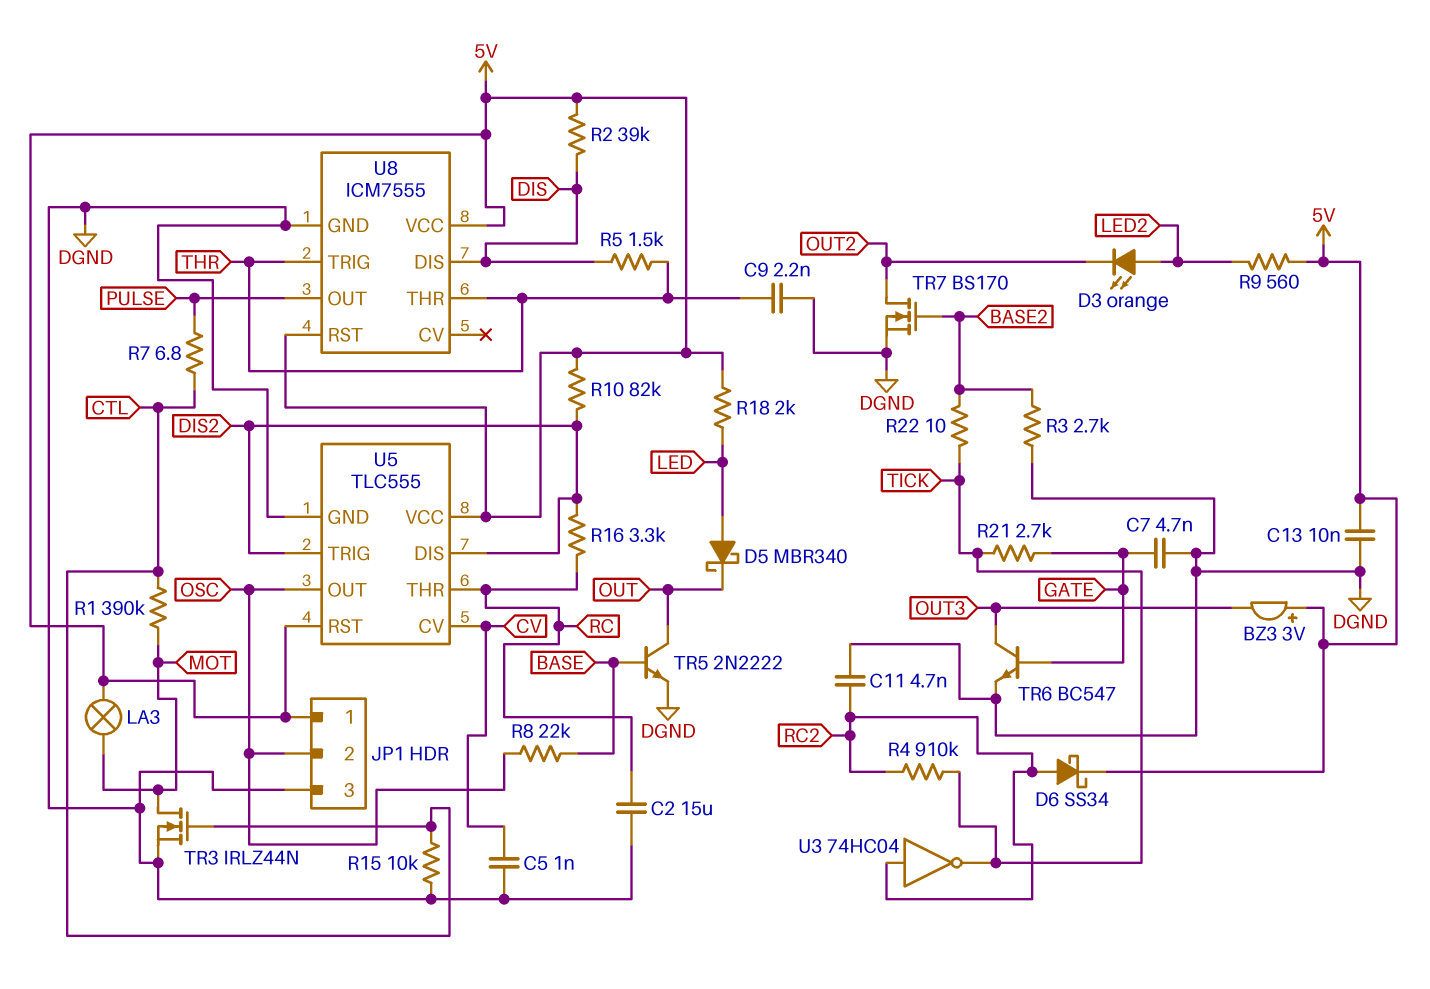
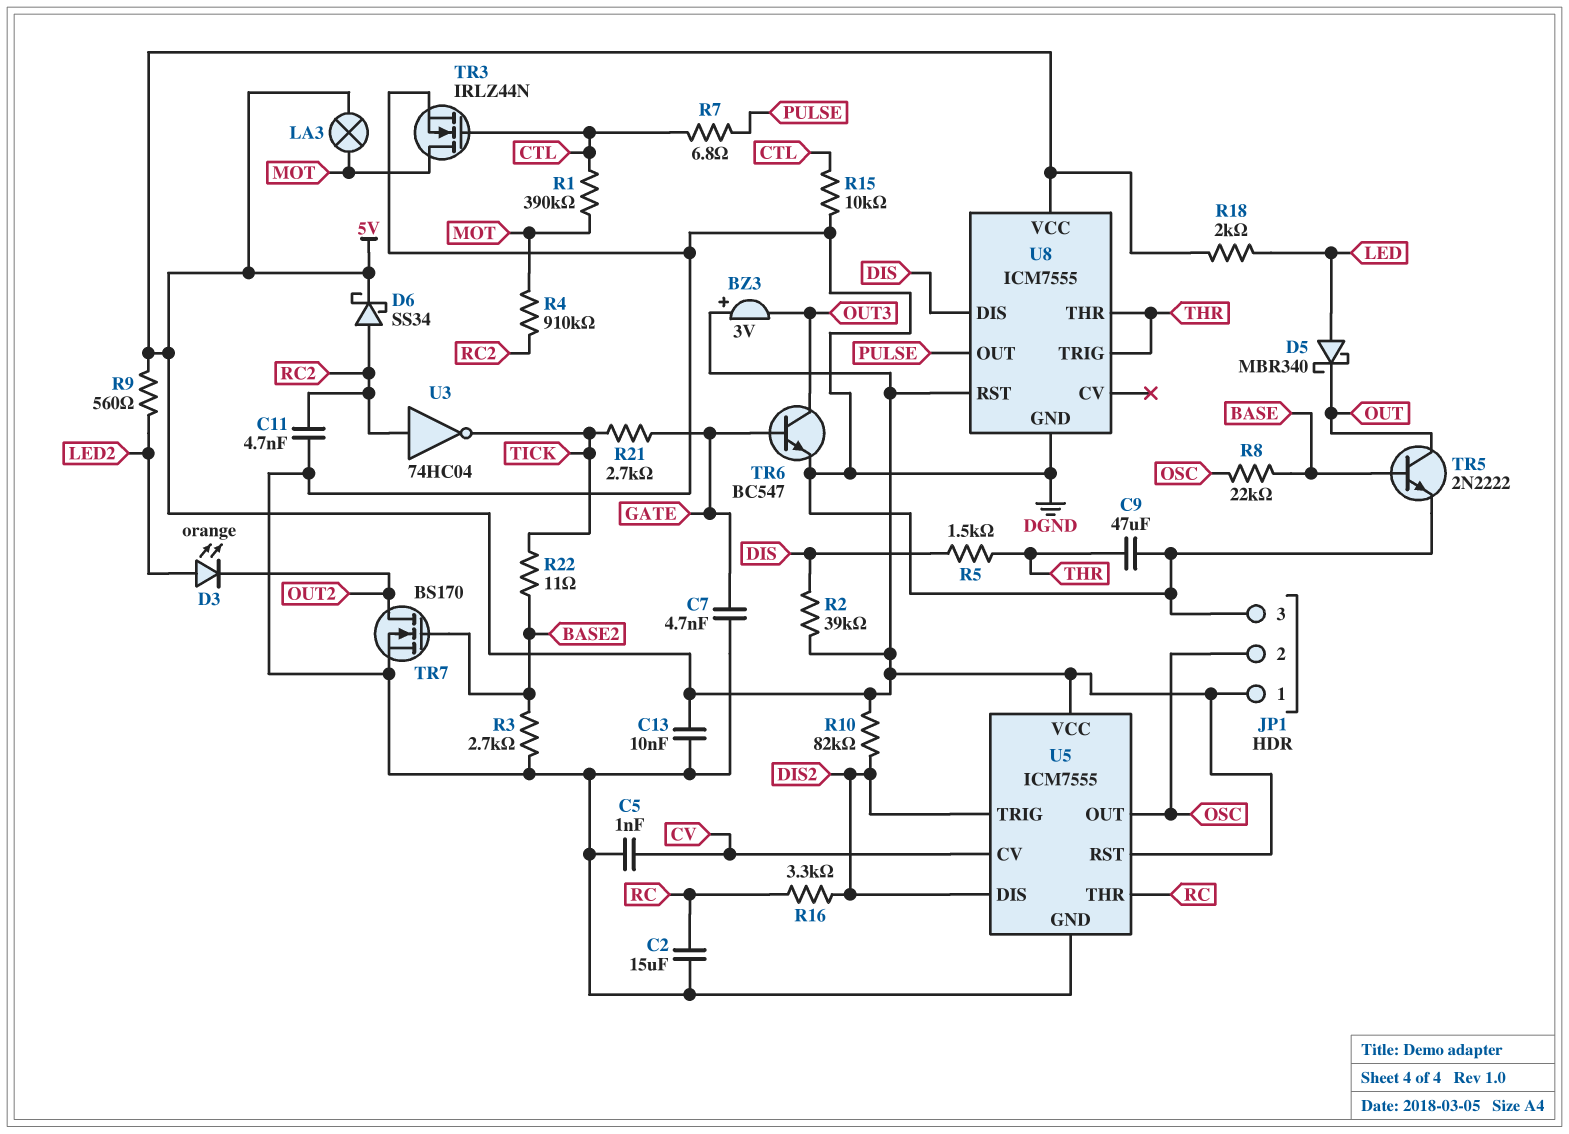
C9: 2.2nF (DGND, THR) -> 47uF (DGND, THR)
R4: 910k (RC2, TICK) -> 910k (MOT, RC2)
R22: 10 (BASE2, TICK) -> 11 (BASE2, TICK)
U5: TLC555 -> ICM7555

